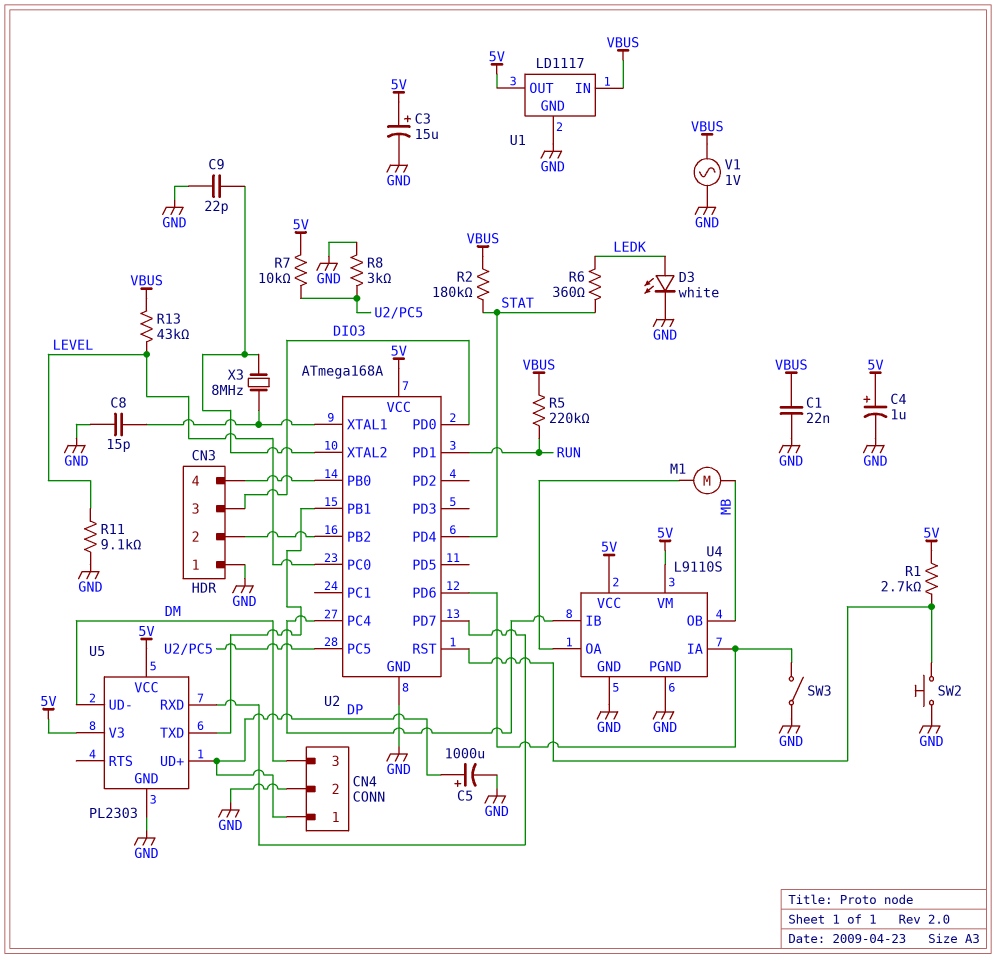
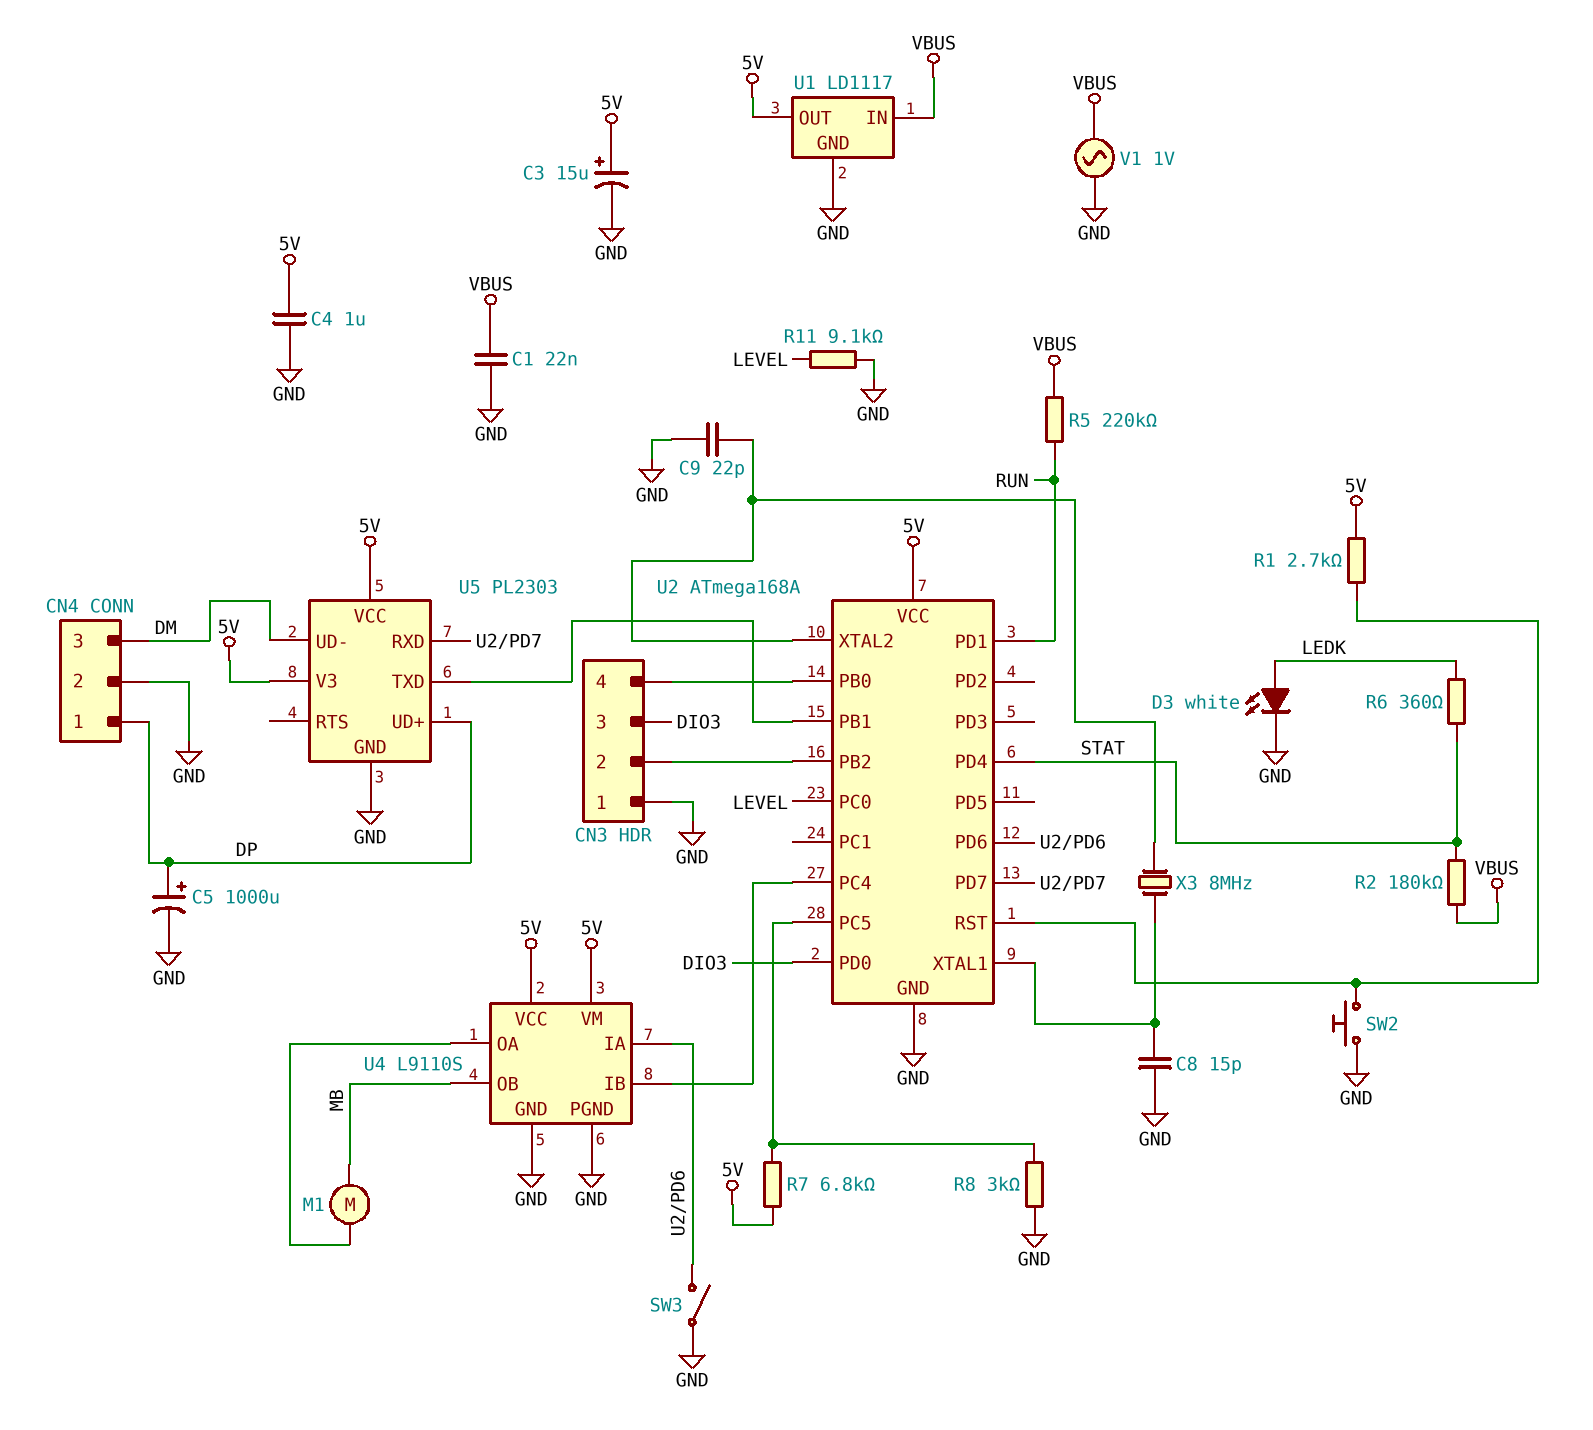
C4: 1uF (plus 5V, minus GND) -> 1uF (5V, GND)
R7: 10k (5V, U2/PC5) -> 6.8k (5V, U2/PC5)
R13: 43k (LEVEL, VBUS) -> none

